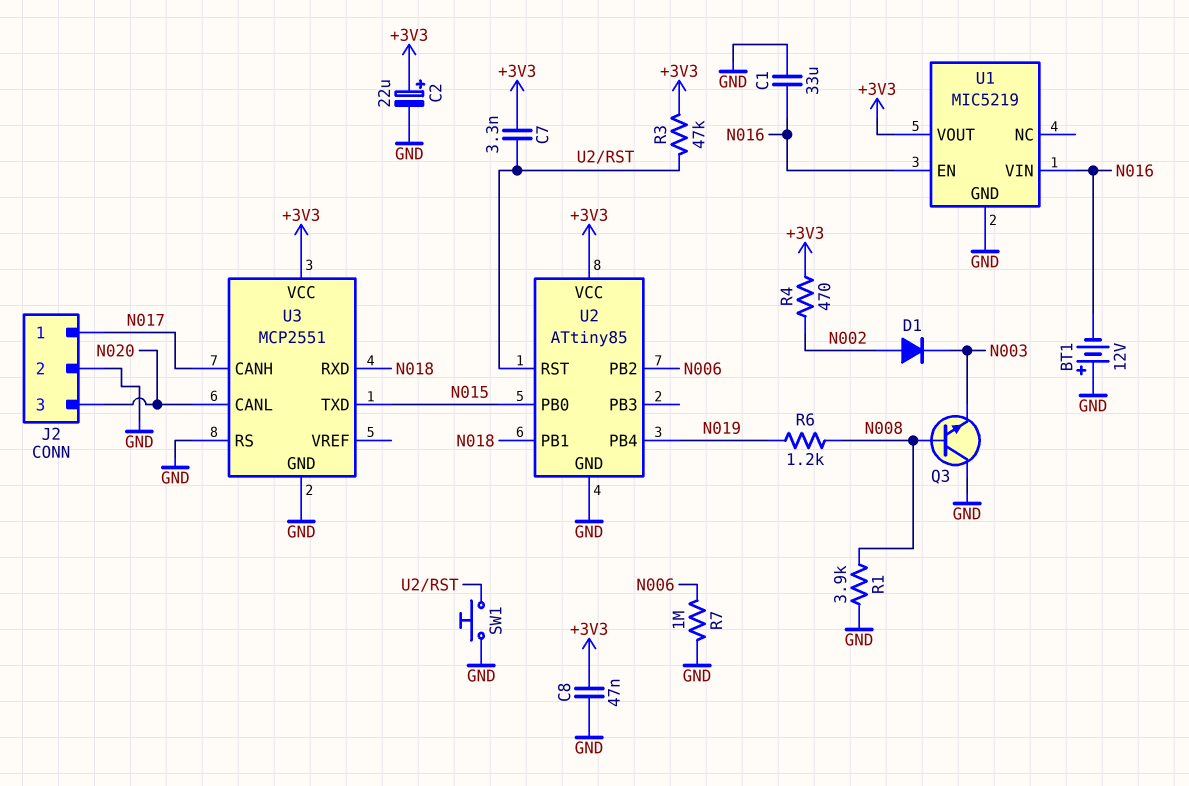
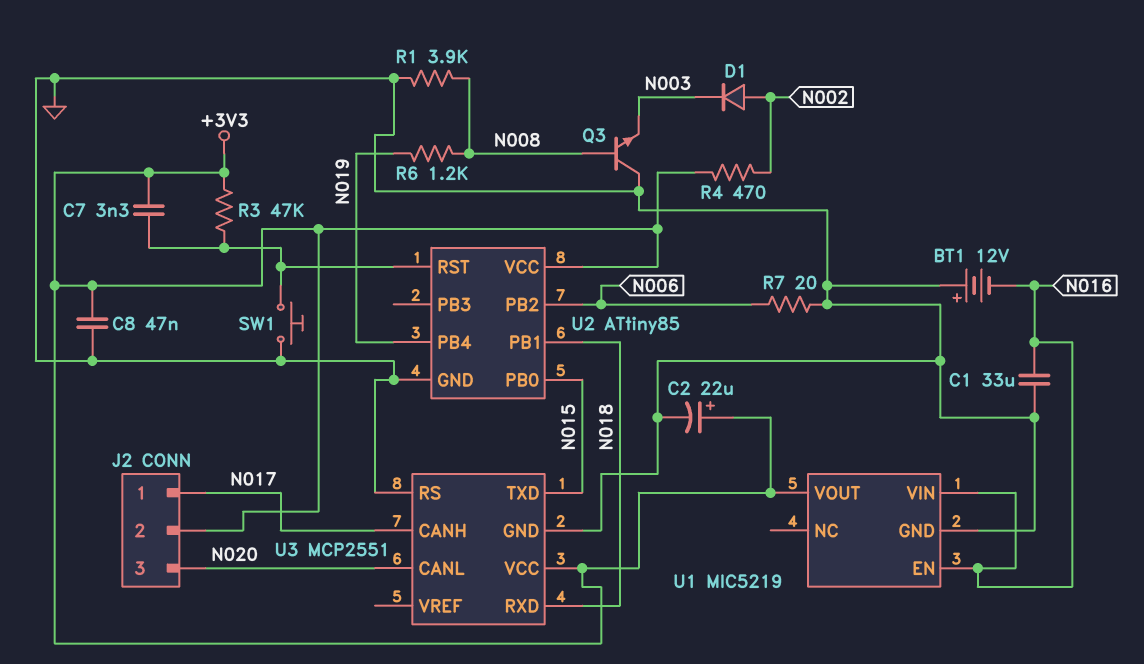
J2 pin 2: GND -> +3V3
R7: 1M (GND, N006) -> 20 (GND, N006)

